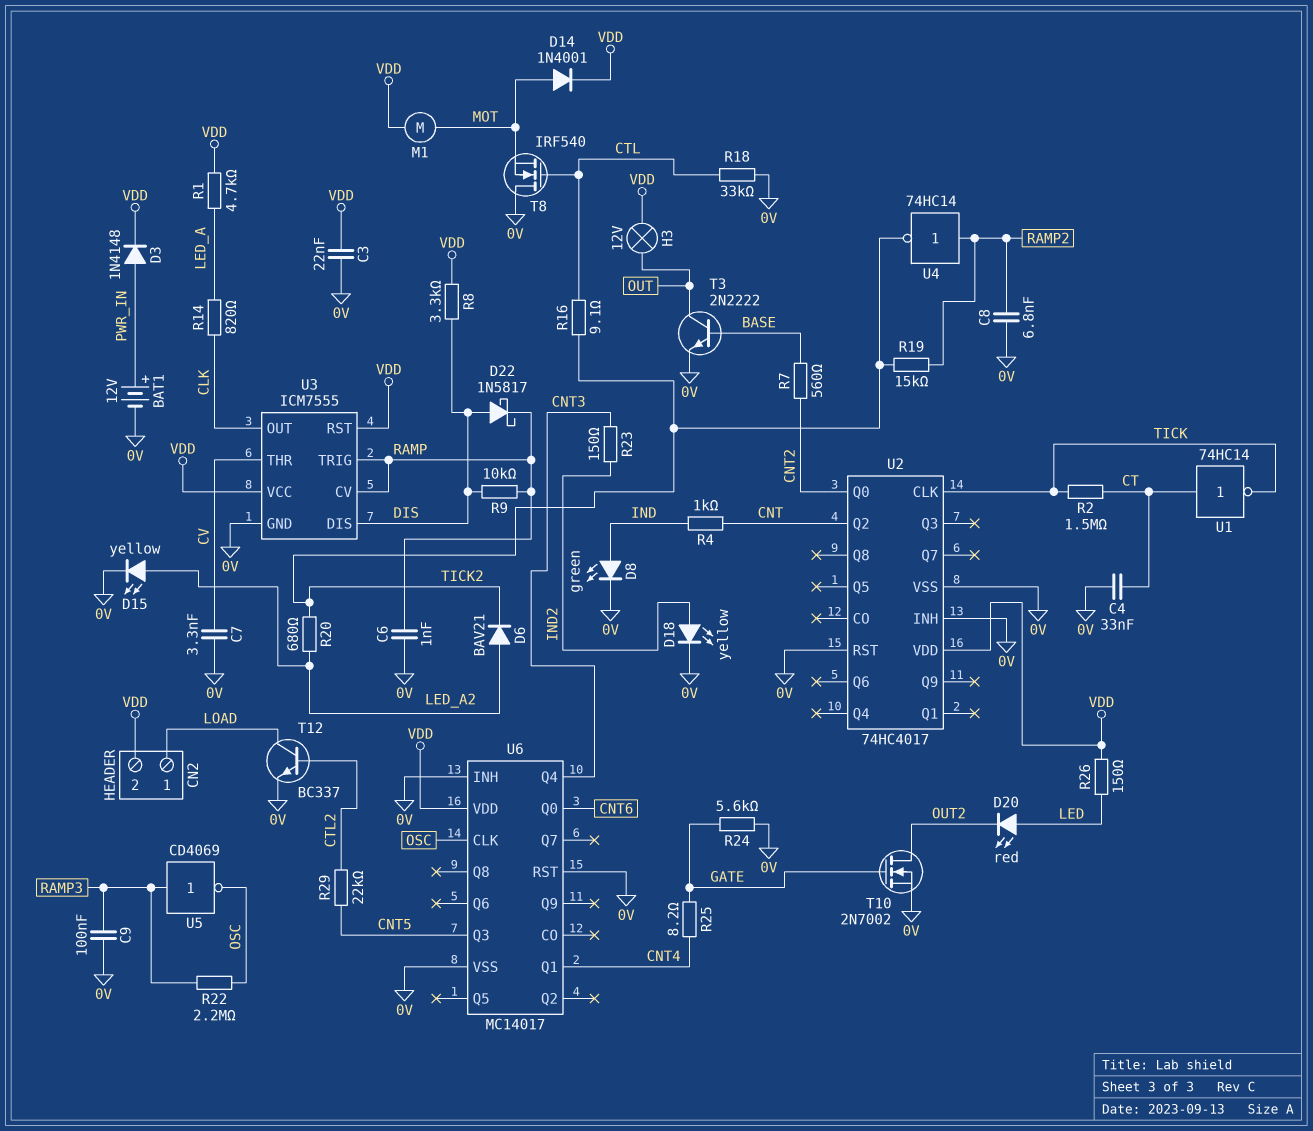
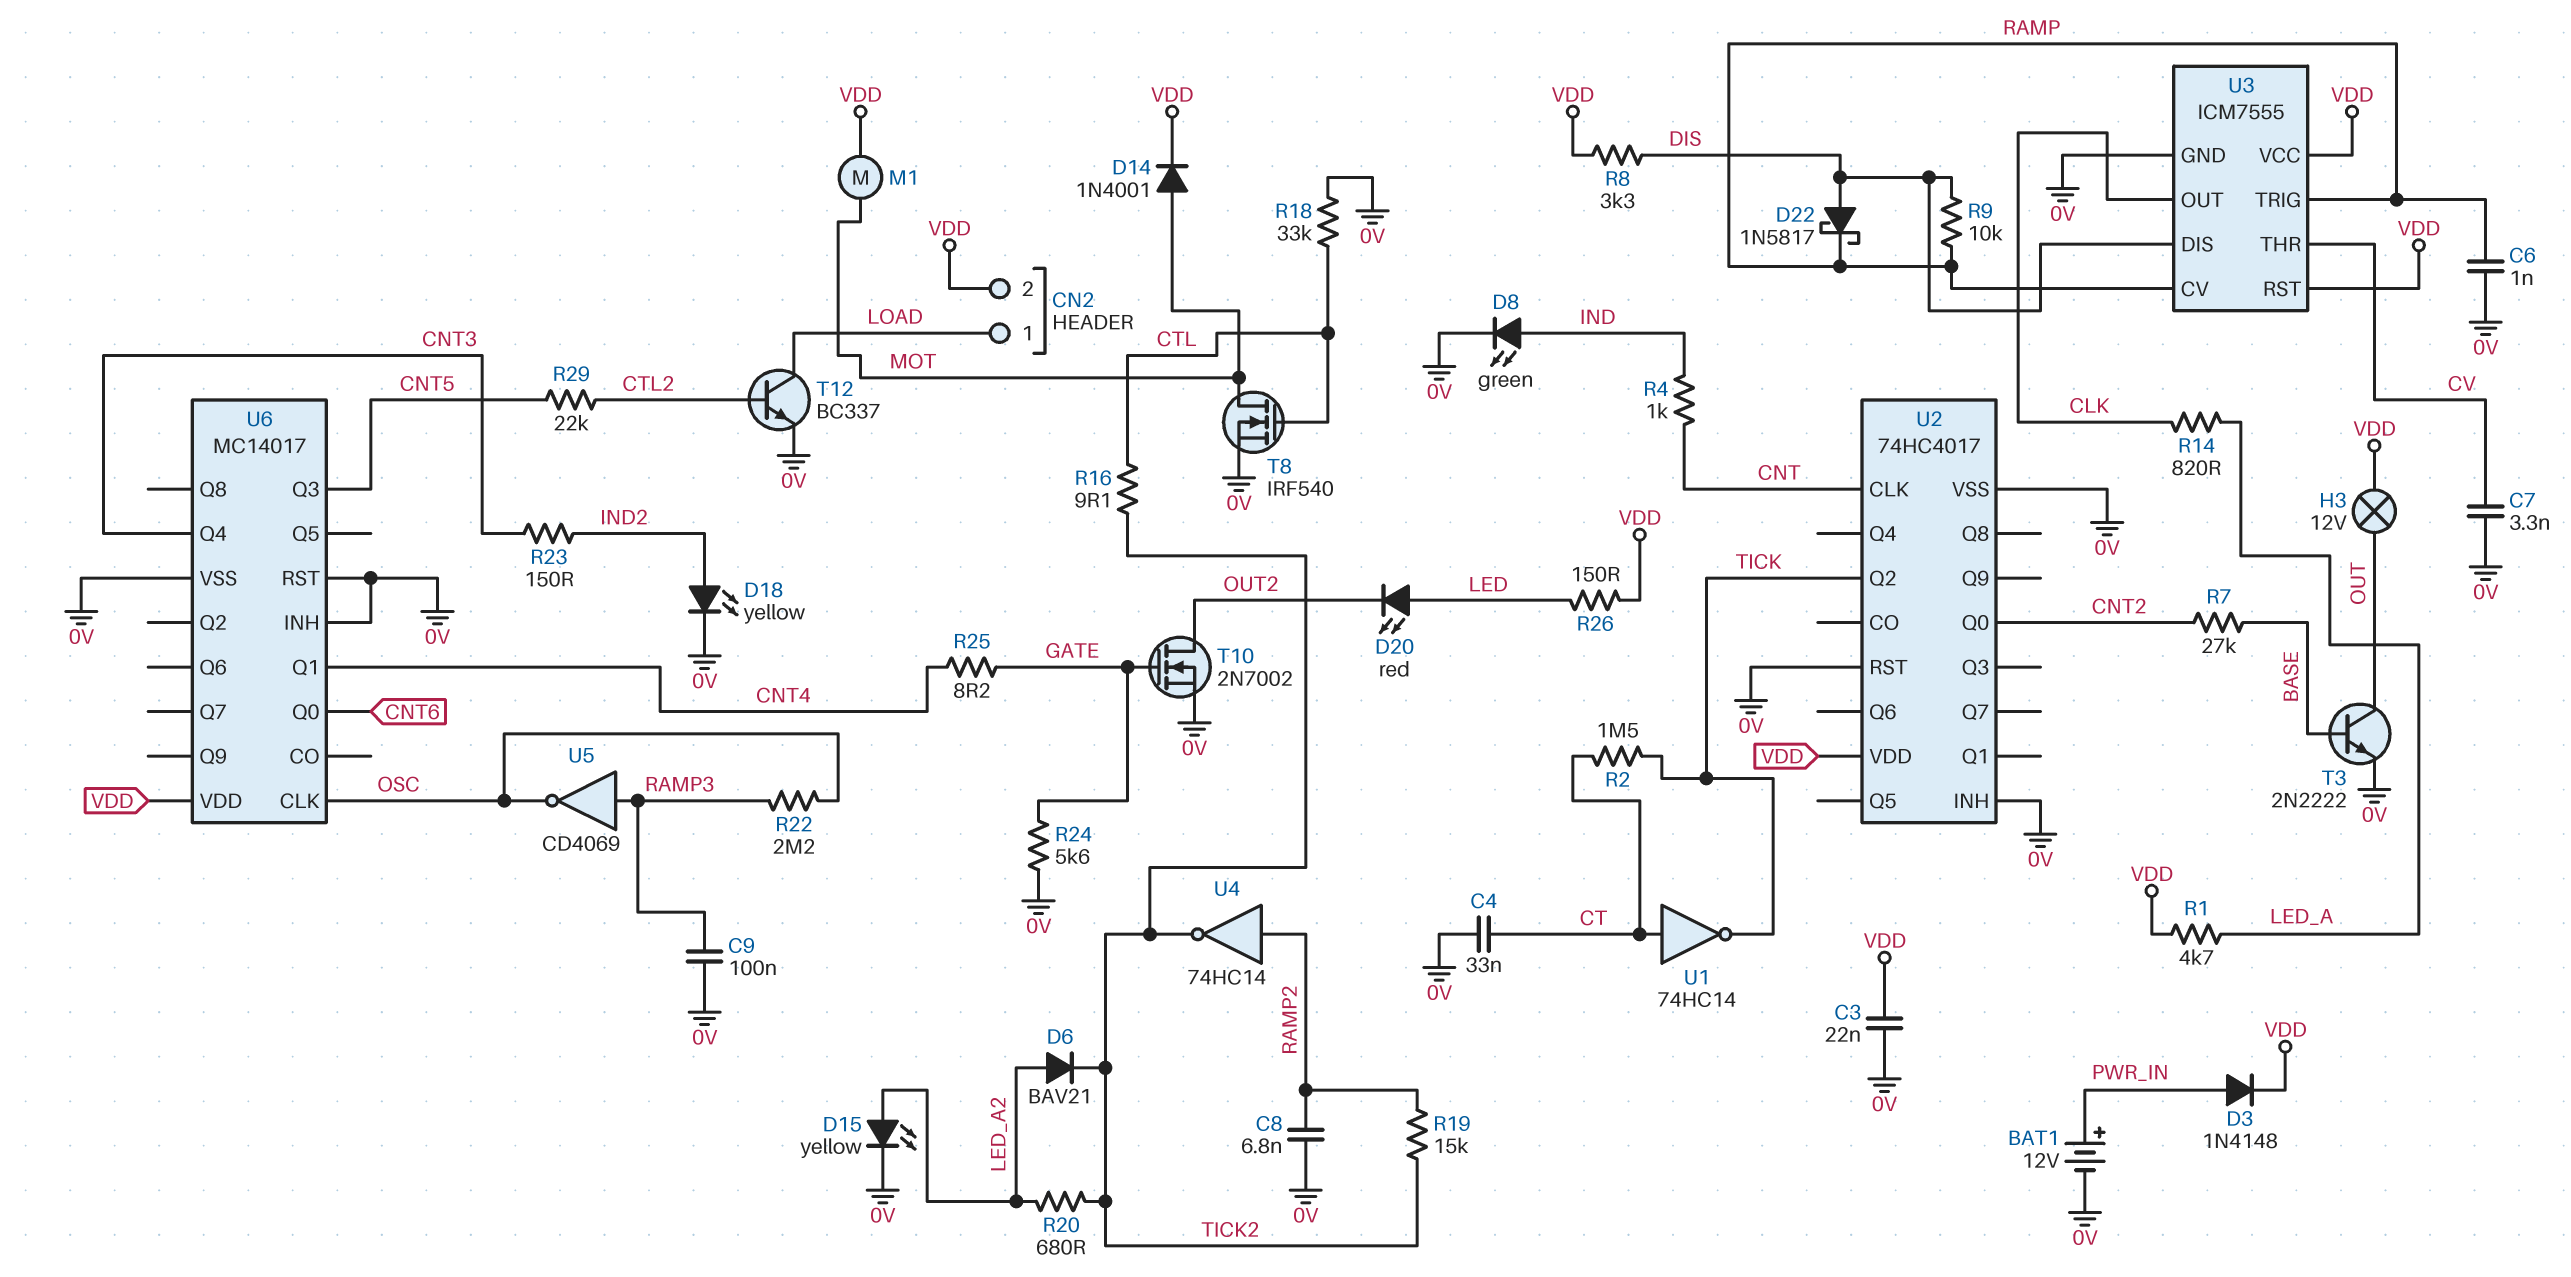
R7: 560 (BASE, CNT2) -> 27k (BASE, CNT2)
T8: NMOS IRF540 (G CTL, D 0V, S MOT) -> NMOS IRF540 (G CTL, D MOT, S 0V)
U2 pin CLK: TICK -> CNT
U2 pin Q2: CNT -> TICK

